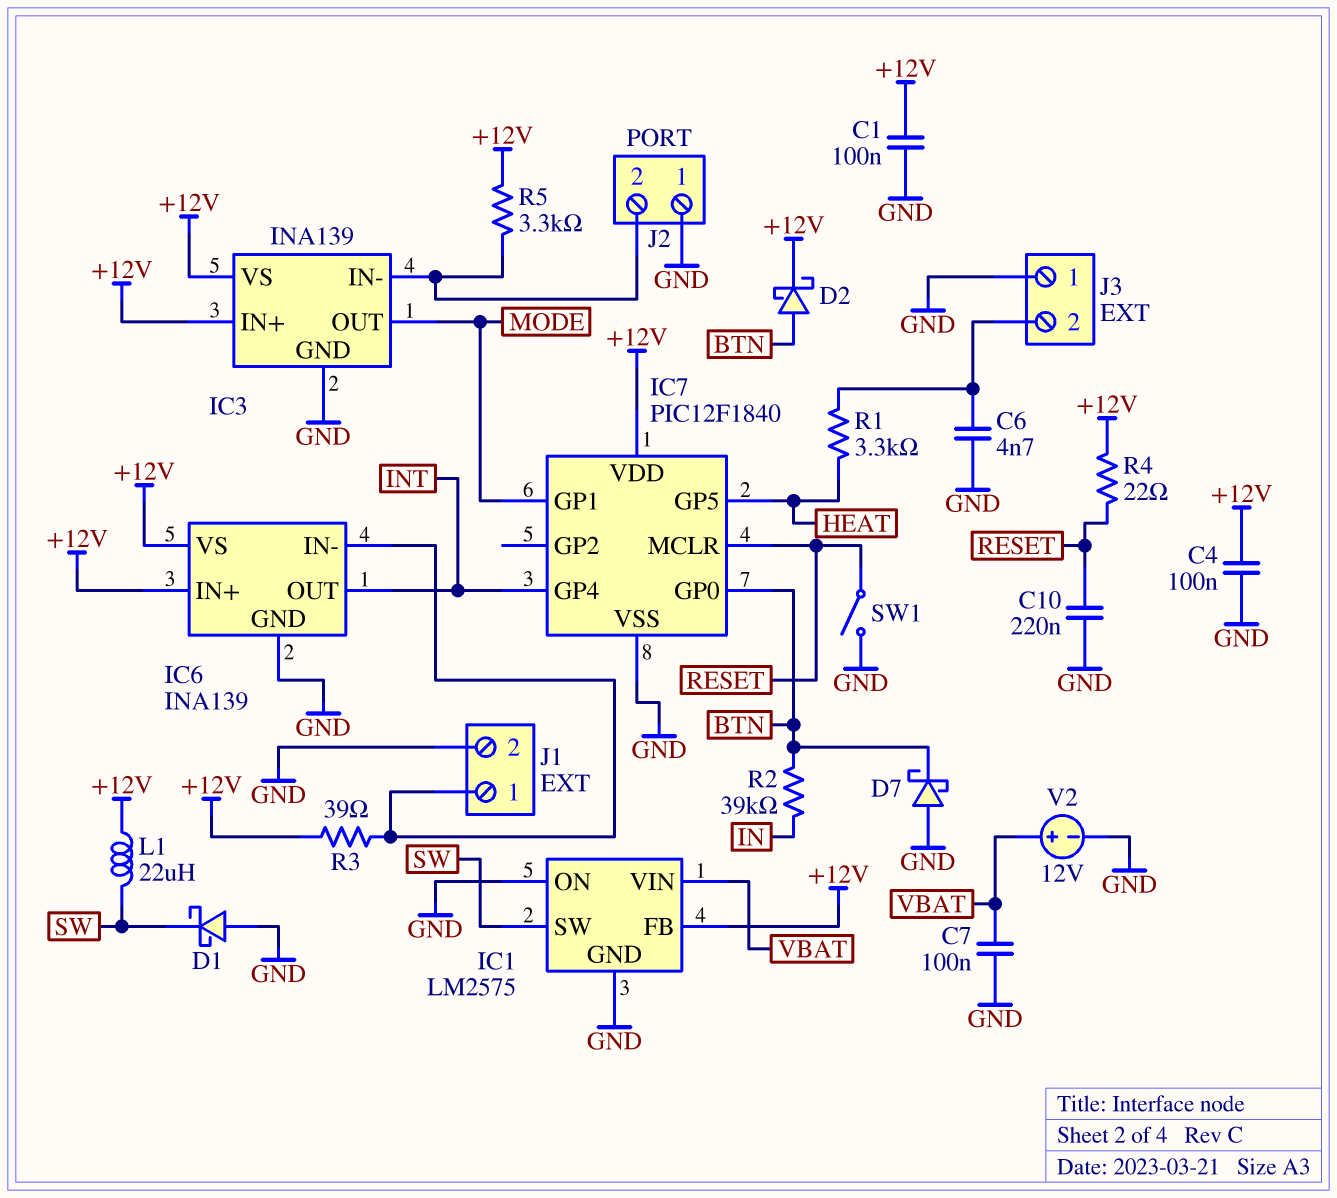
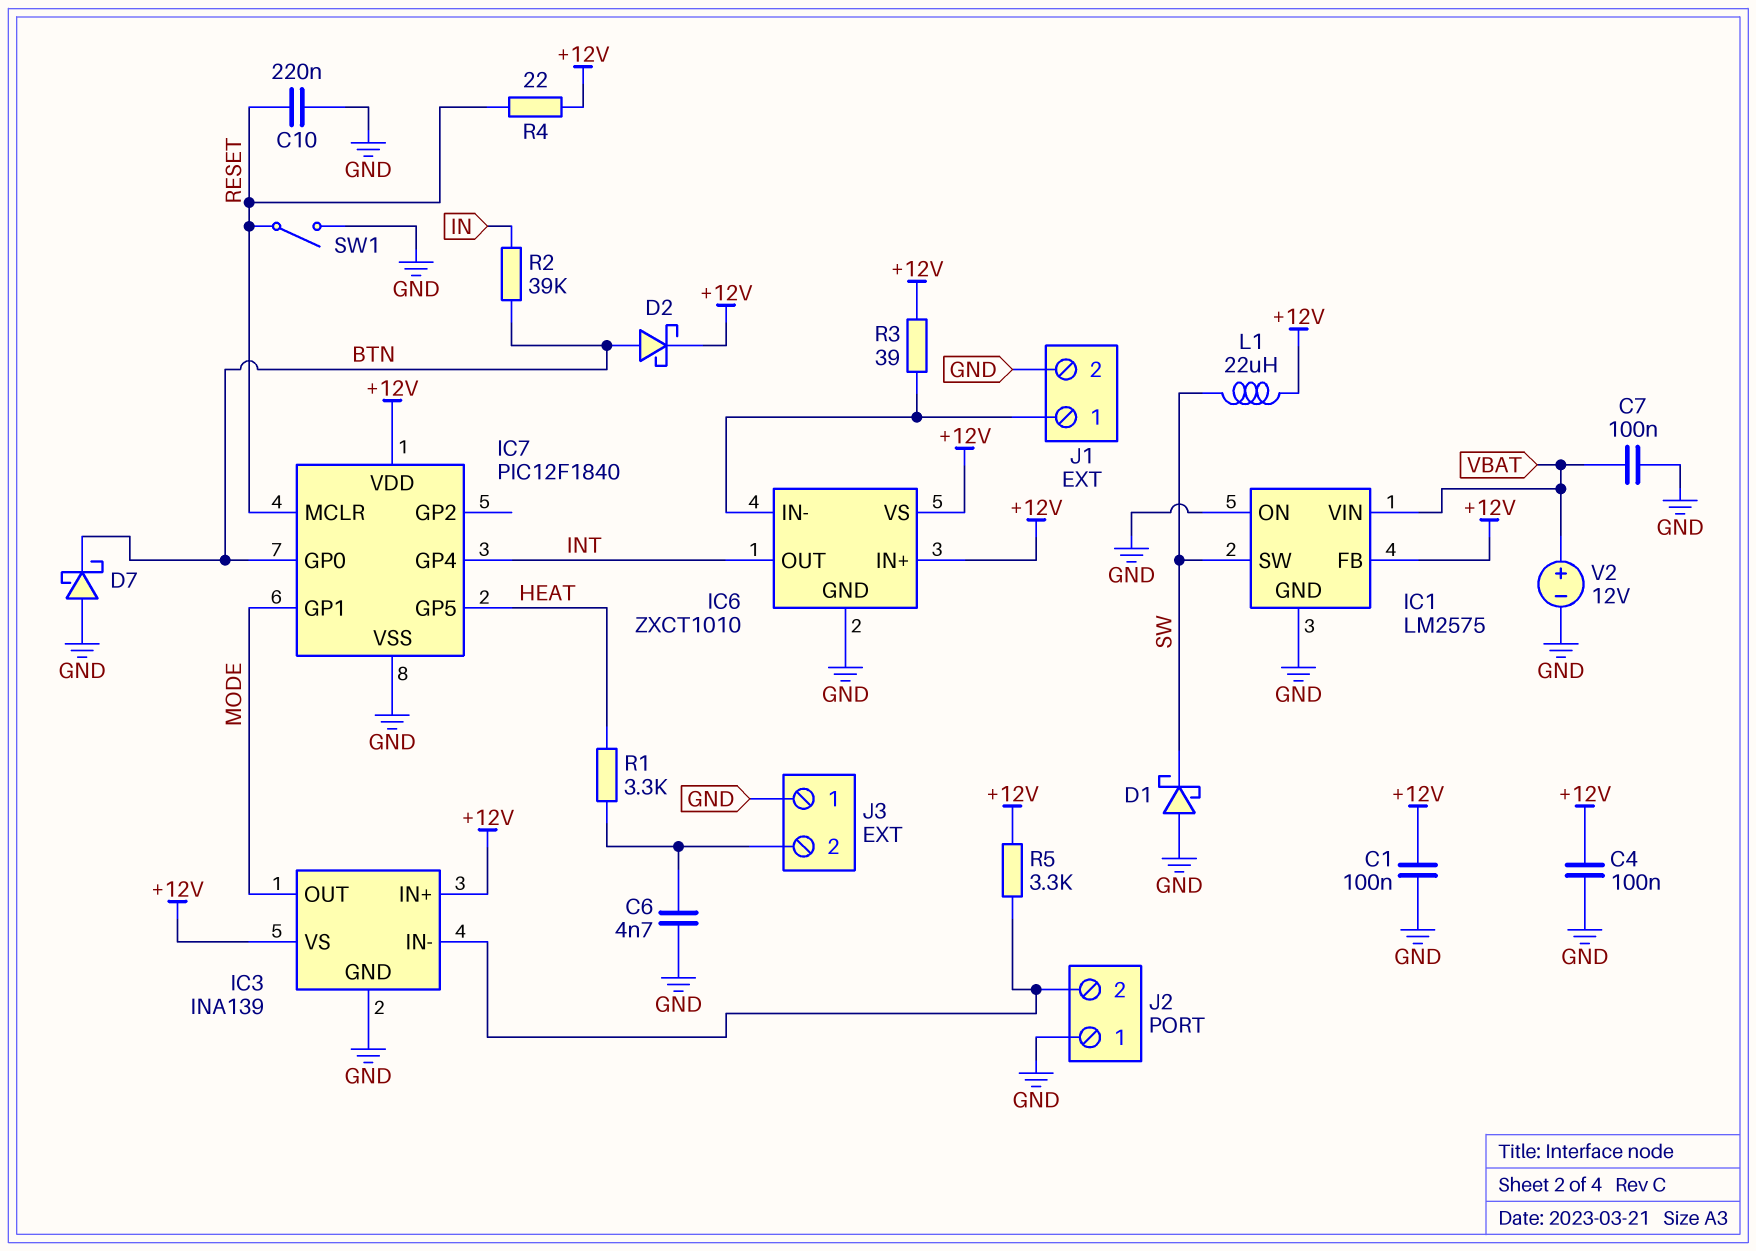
IC6: INA139 -> ZXCT1010

